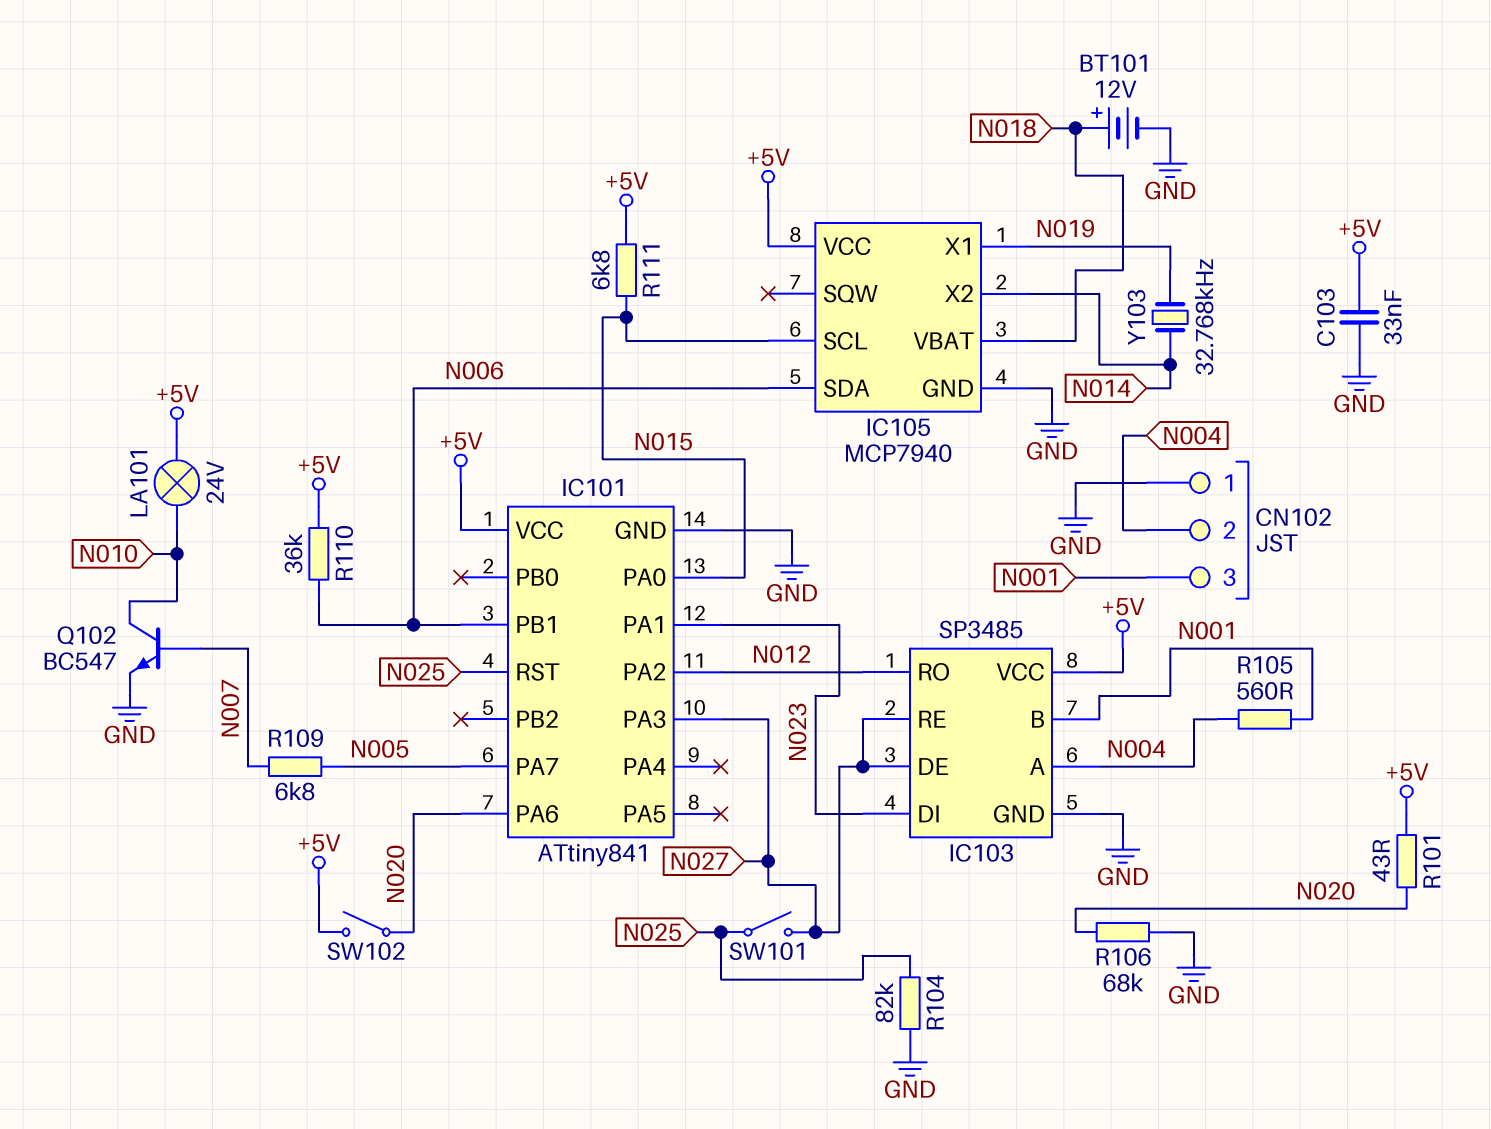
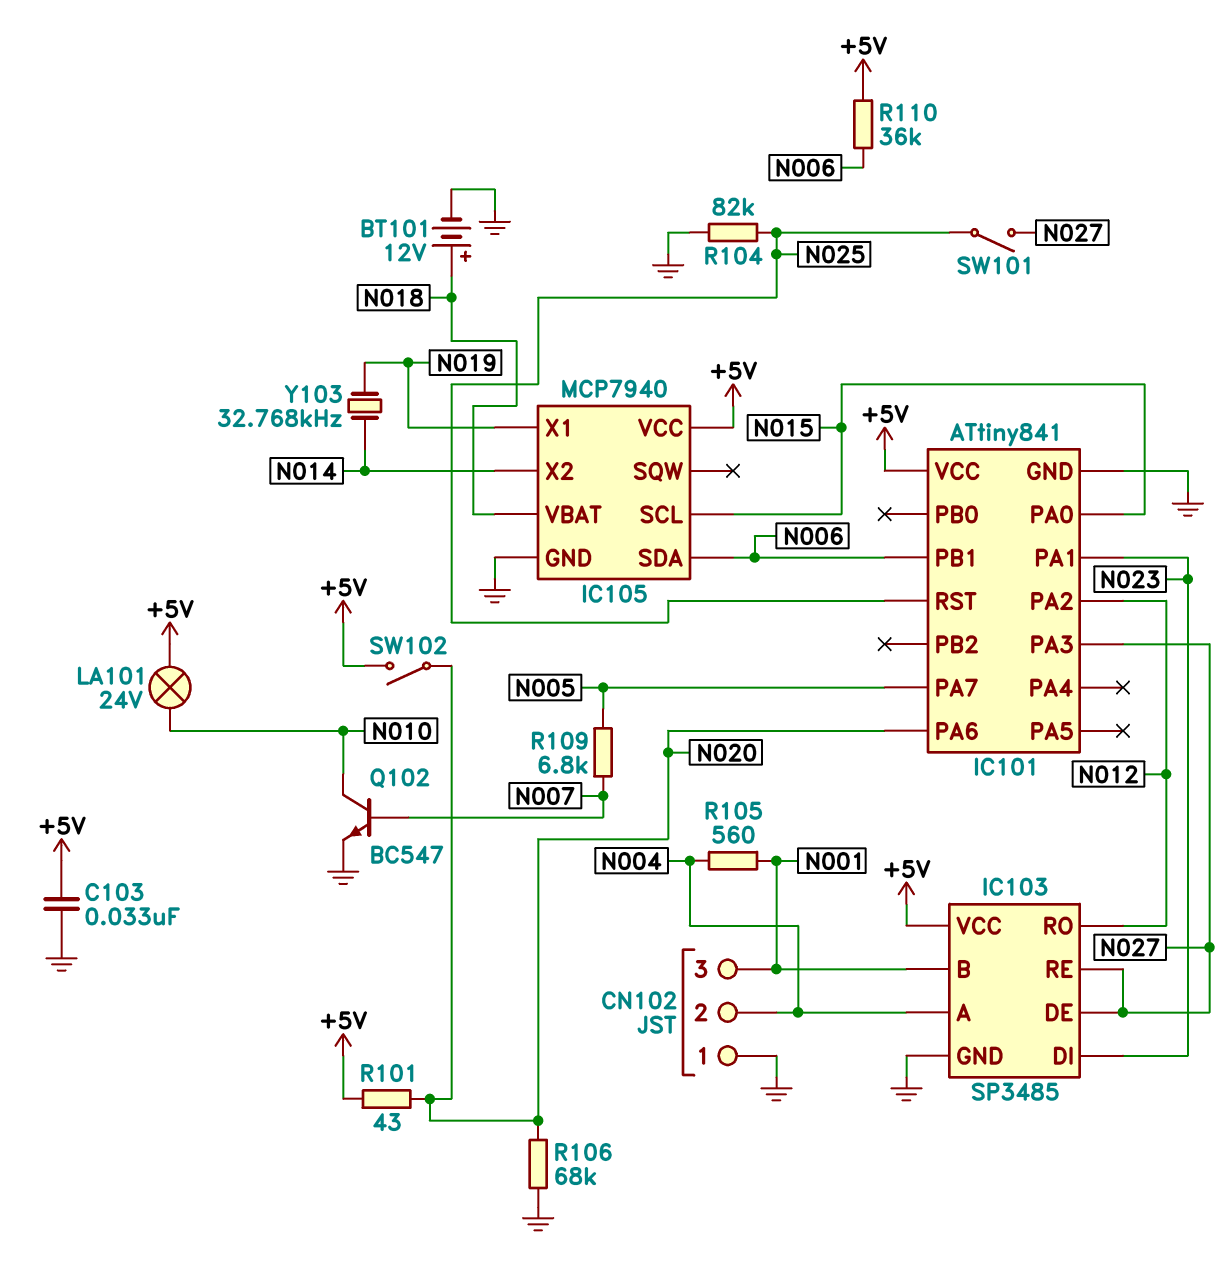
R111: 6.8k (+5V, N015) -> none

